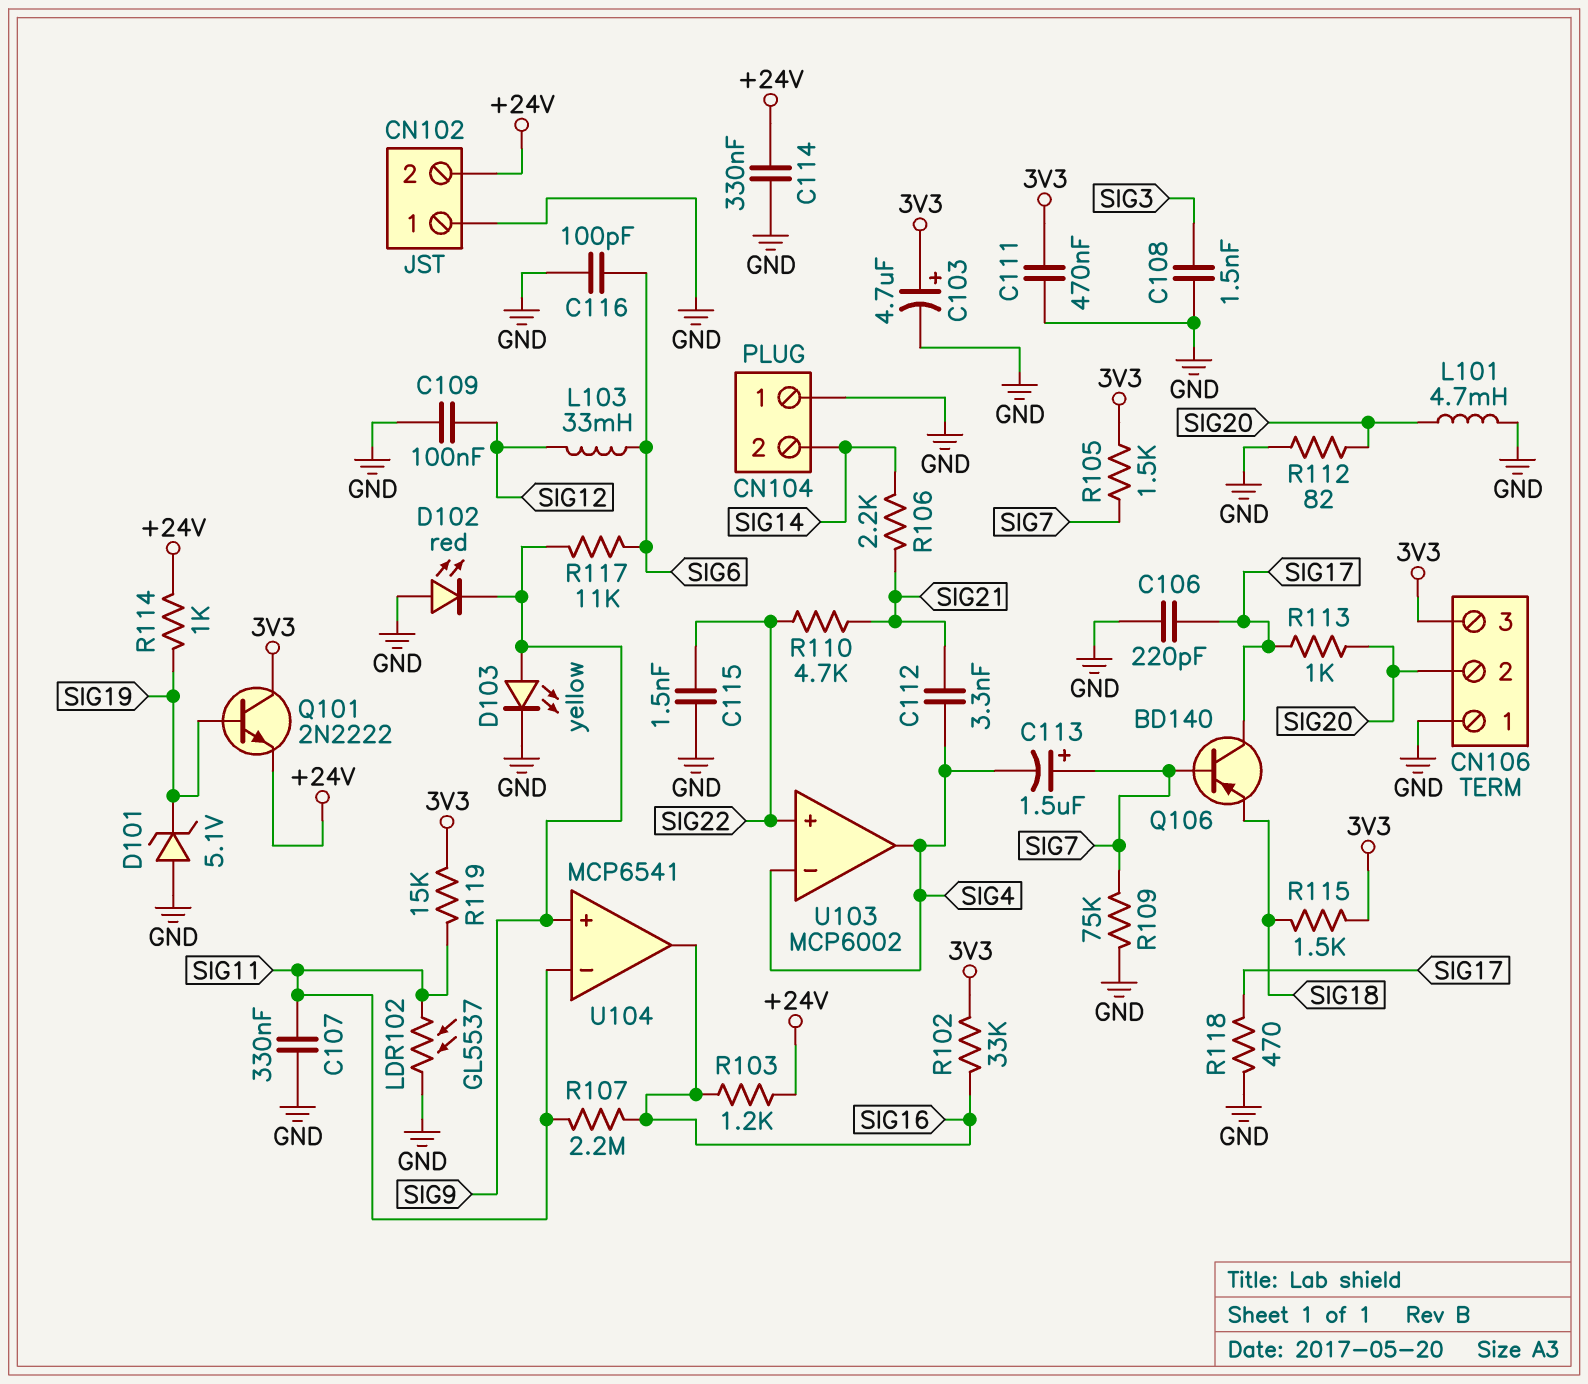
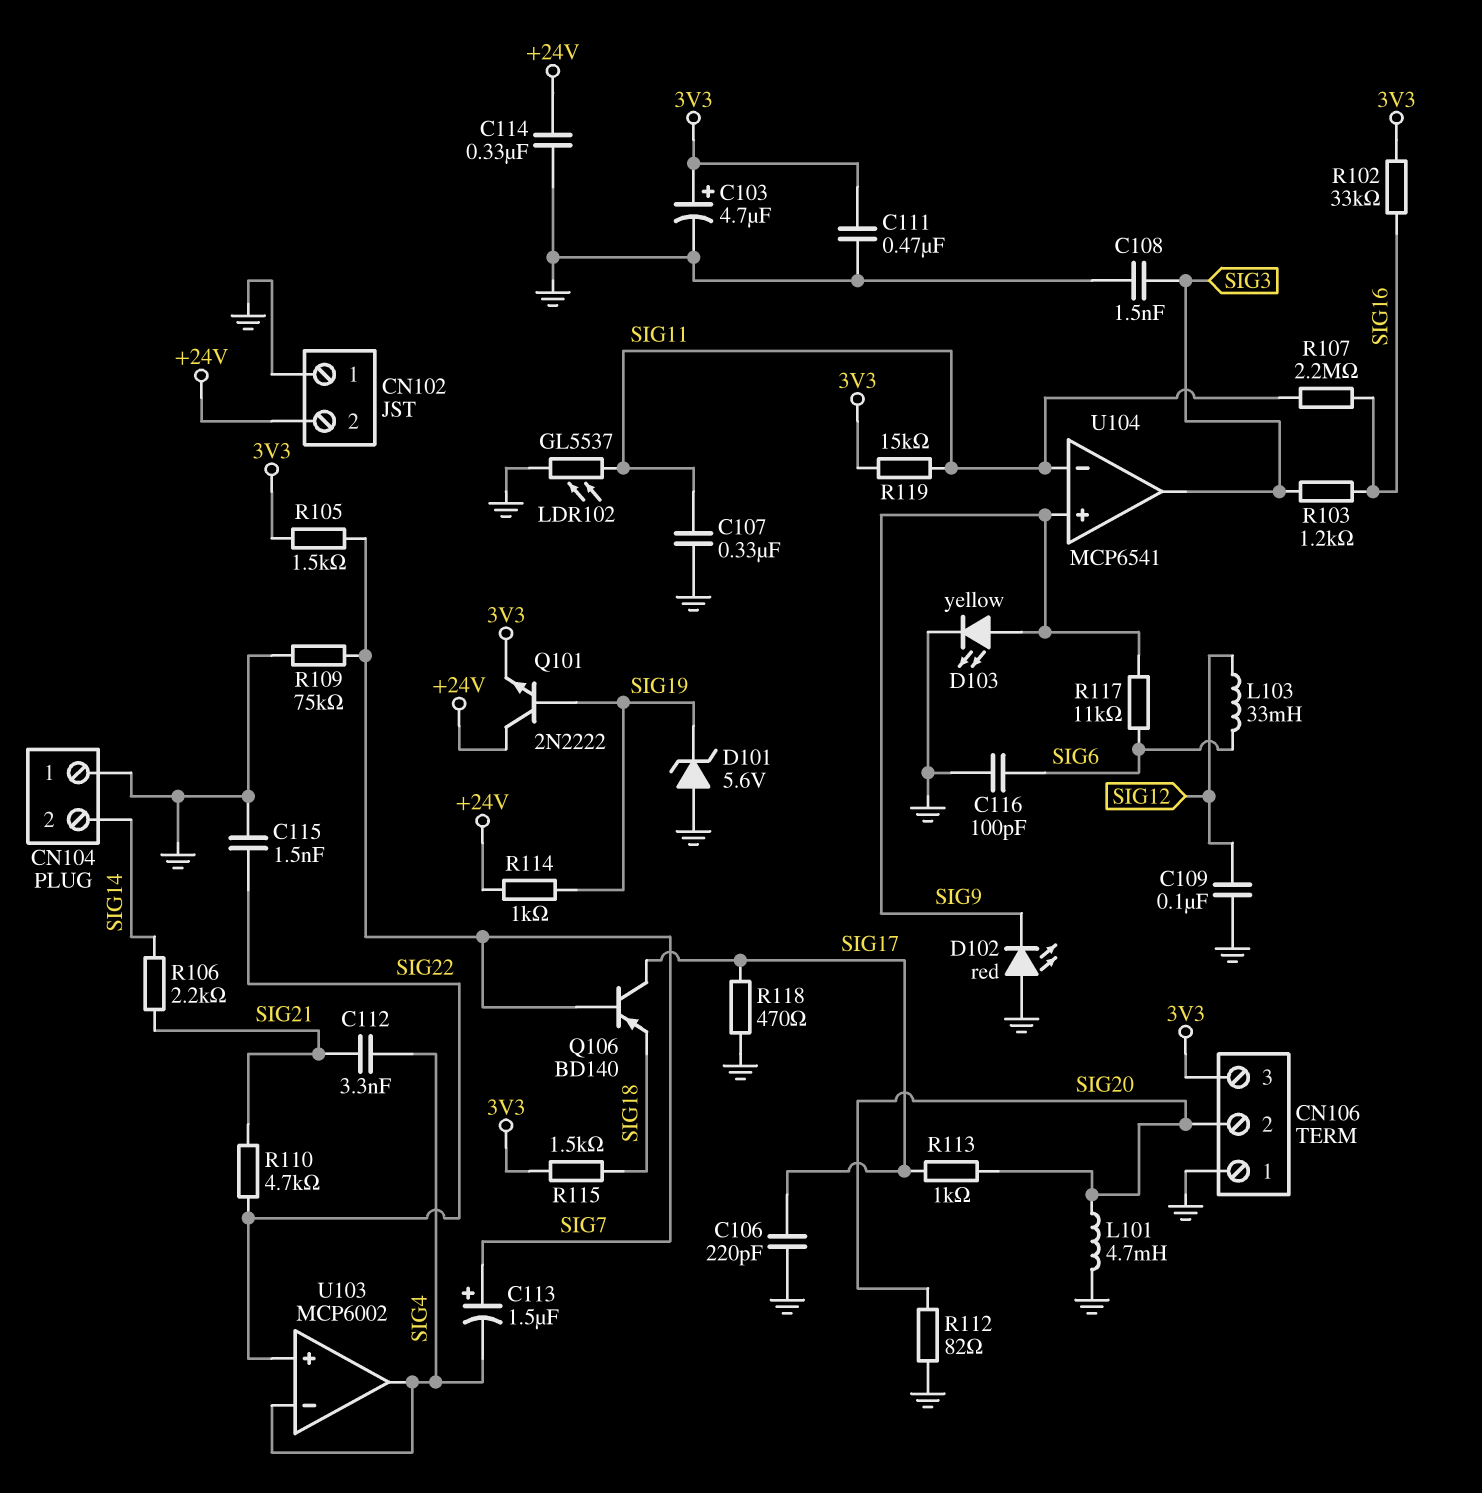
D101: zener 5.1V (A GND, K SIG19) -> zener 5.6V (A GND, K SIG19)
Q101: NPN 2N2222 (B SIG19, C 3V3, E +24V) -> NPN 2N2222 (B SIG19, C +24V, E 3V3)
R103: 1.2k (+24V, SIG16) -> 1.2k (SIG3, SIG16)
U104 pin out: SIG16 -> SIG3

